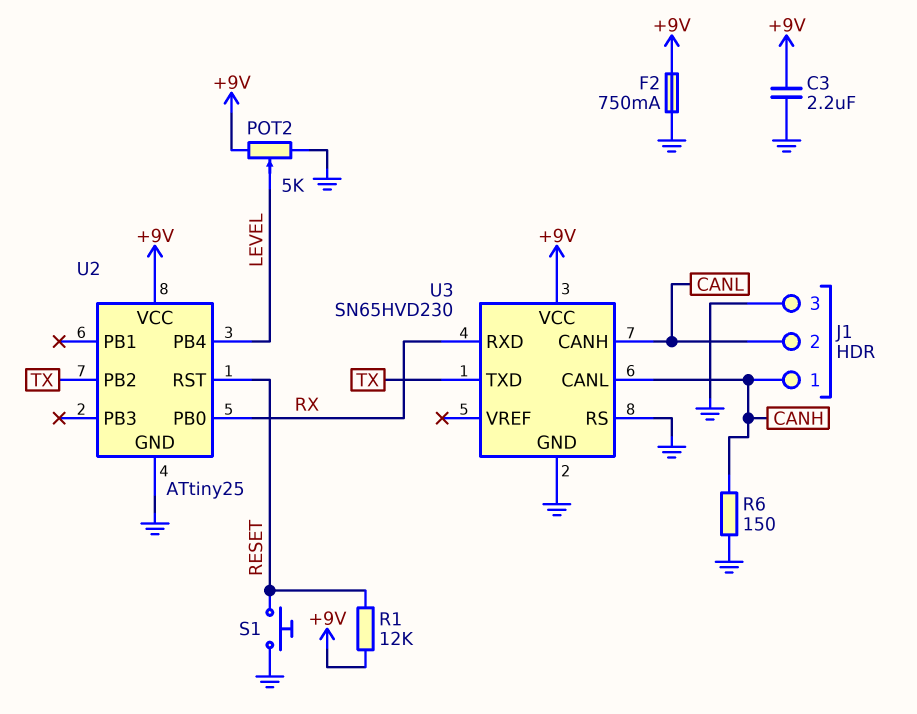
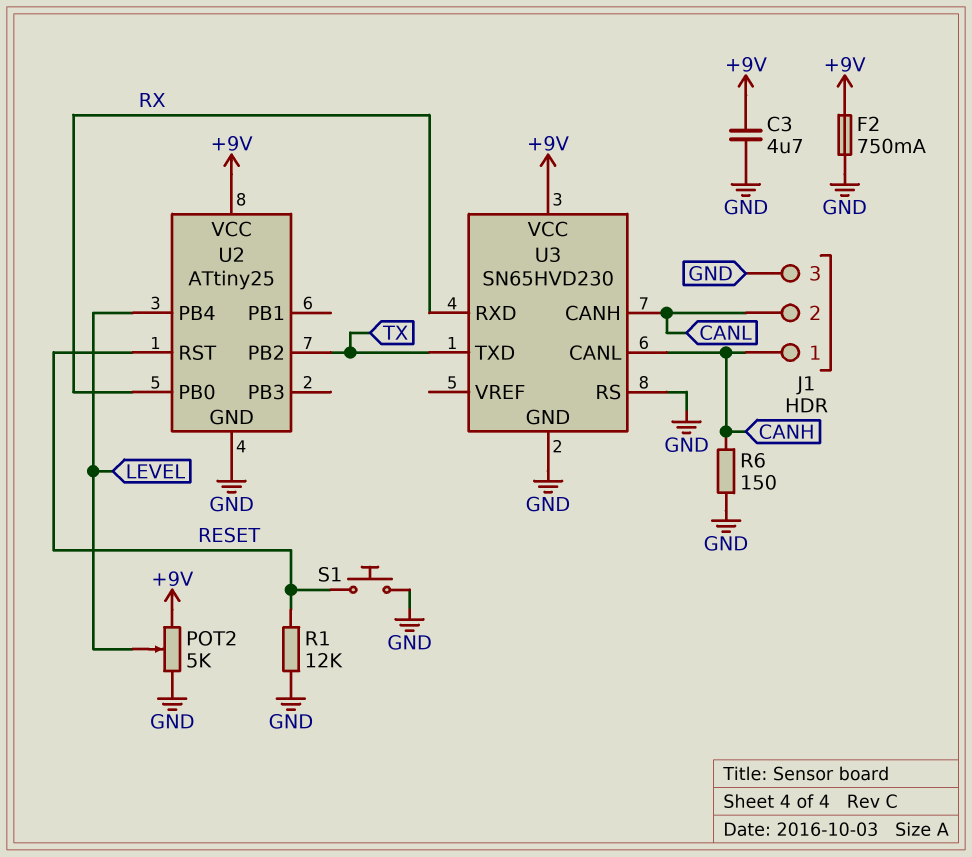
C3: 2.2uF (+9V, GND) -> 4.7uF (+9V, GND)
R1: 12k (+9V, RESET) -> 12k (GND, RESET)

